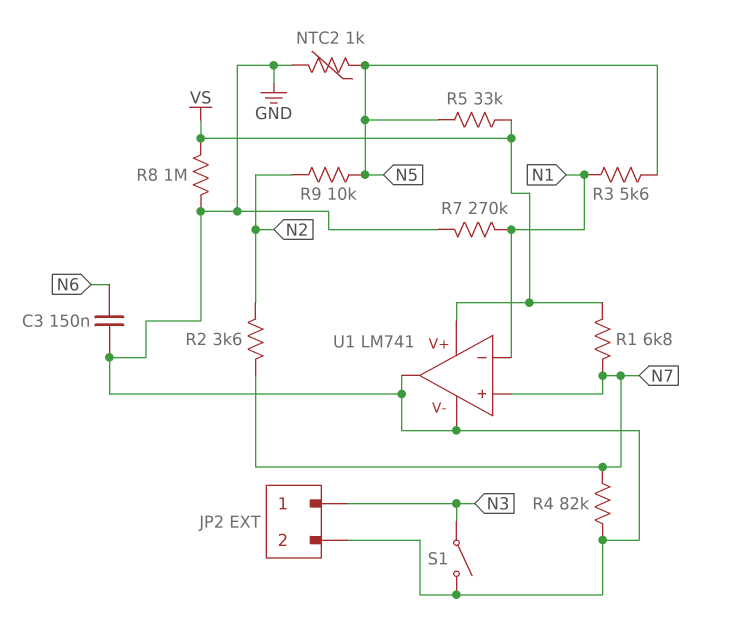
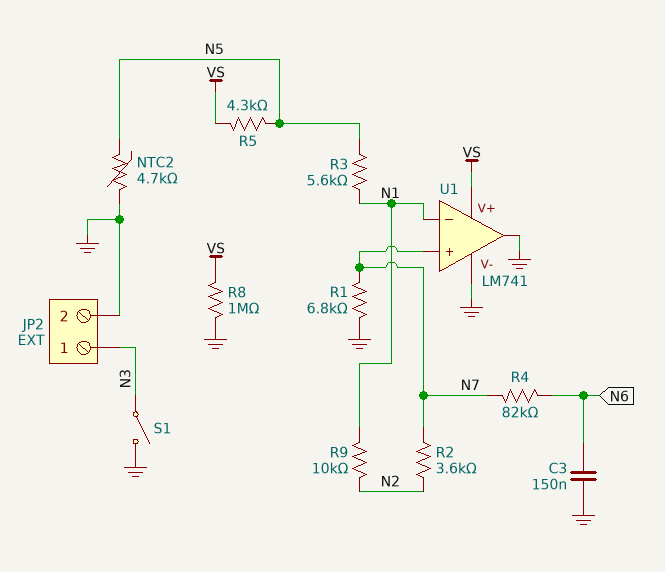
NTC2: 1k (GND, N5) -> 4.7k (GND, N5)
R1: 6.8k (N7, VS) -> 6.8k (GND, N7)
R4: 82k (GND, N7) -> 82k (N6, N7)
R5: 33k (N5, VS) -> 4.3k (N5, VS)
R7: 270k (GND, N1) -> none
R9: 10k (N2, N5) -> 10k (N1, N2)

